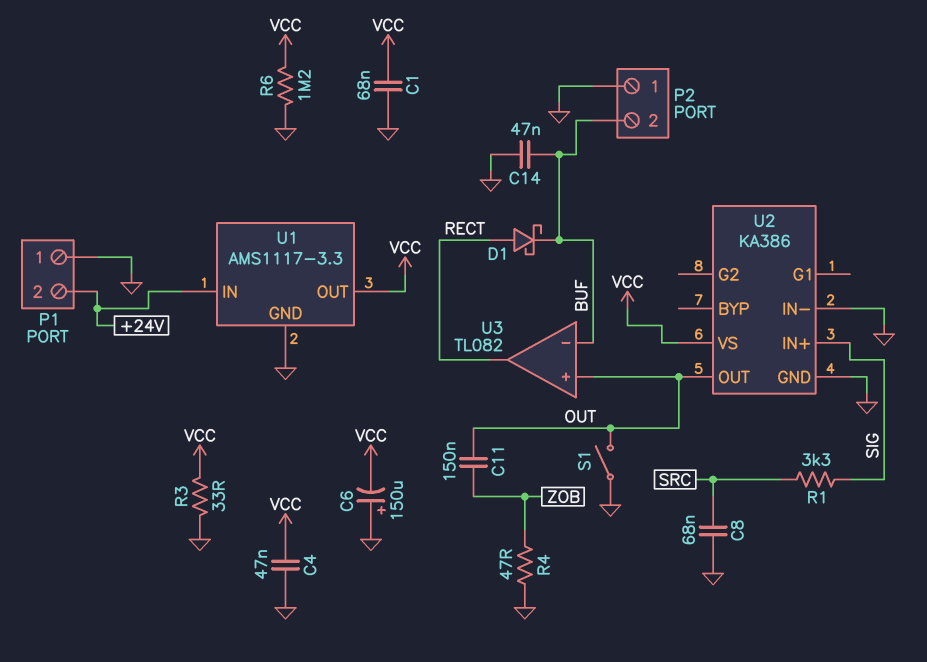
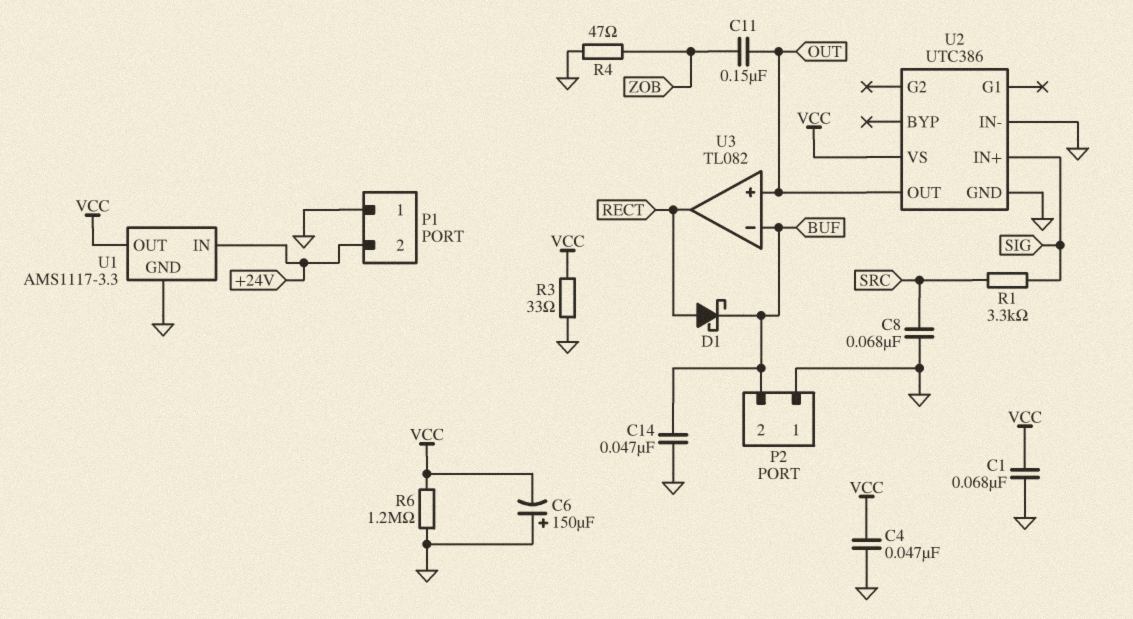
S1: switch (GND, OUT) -> none
U2: KA386 -> UTC386

